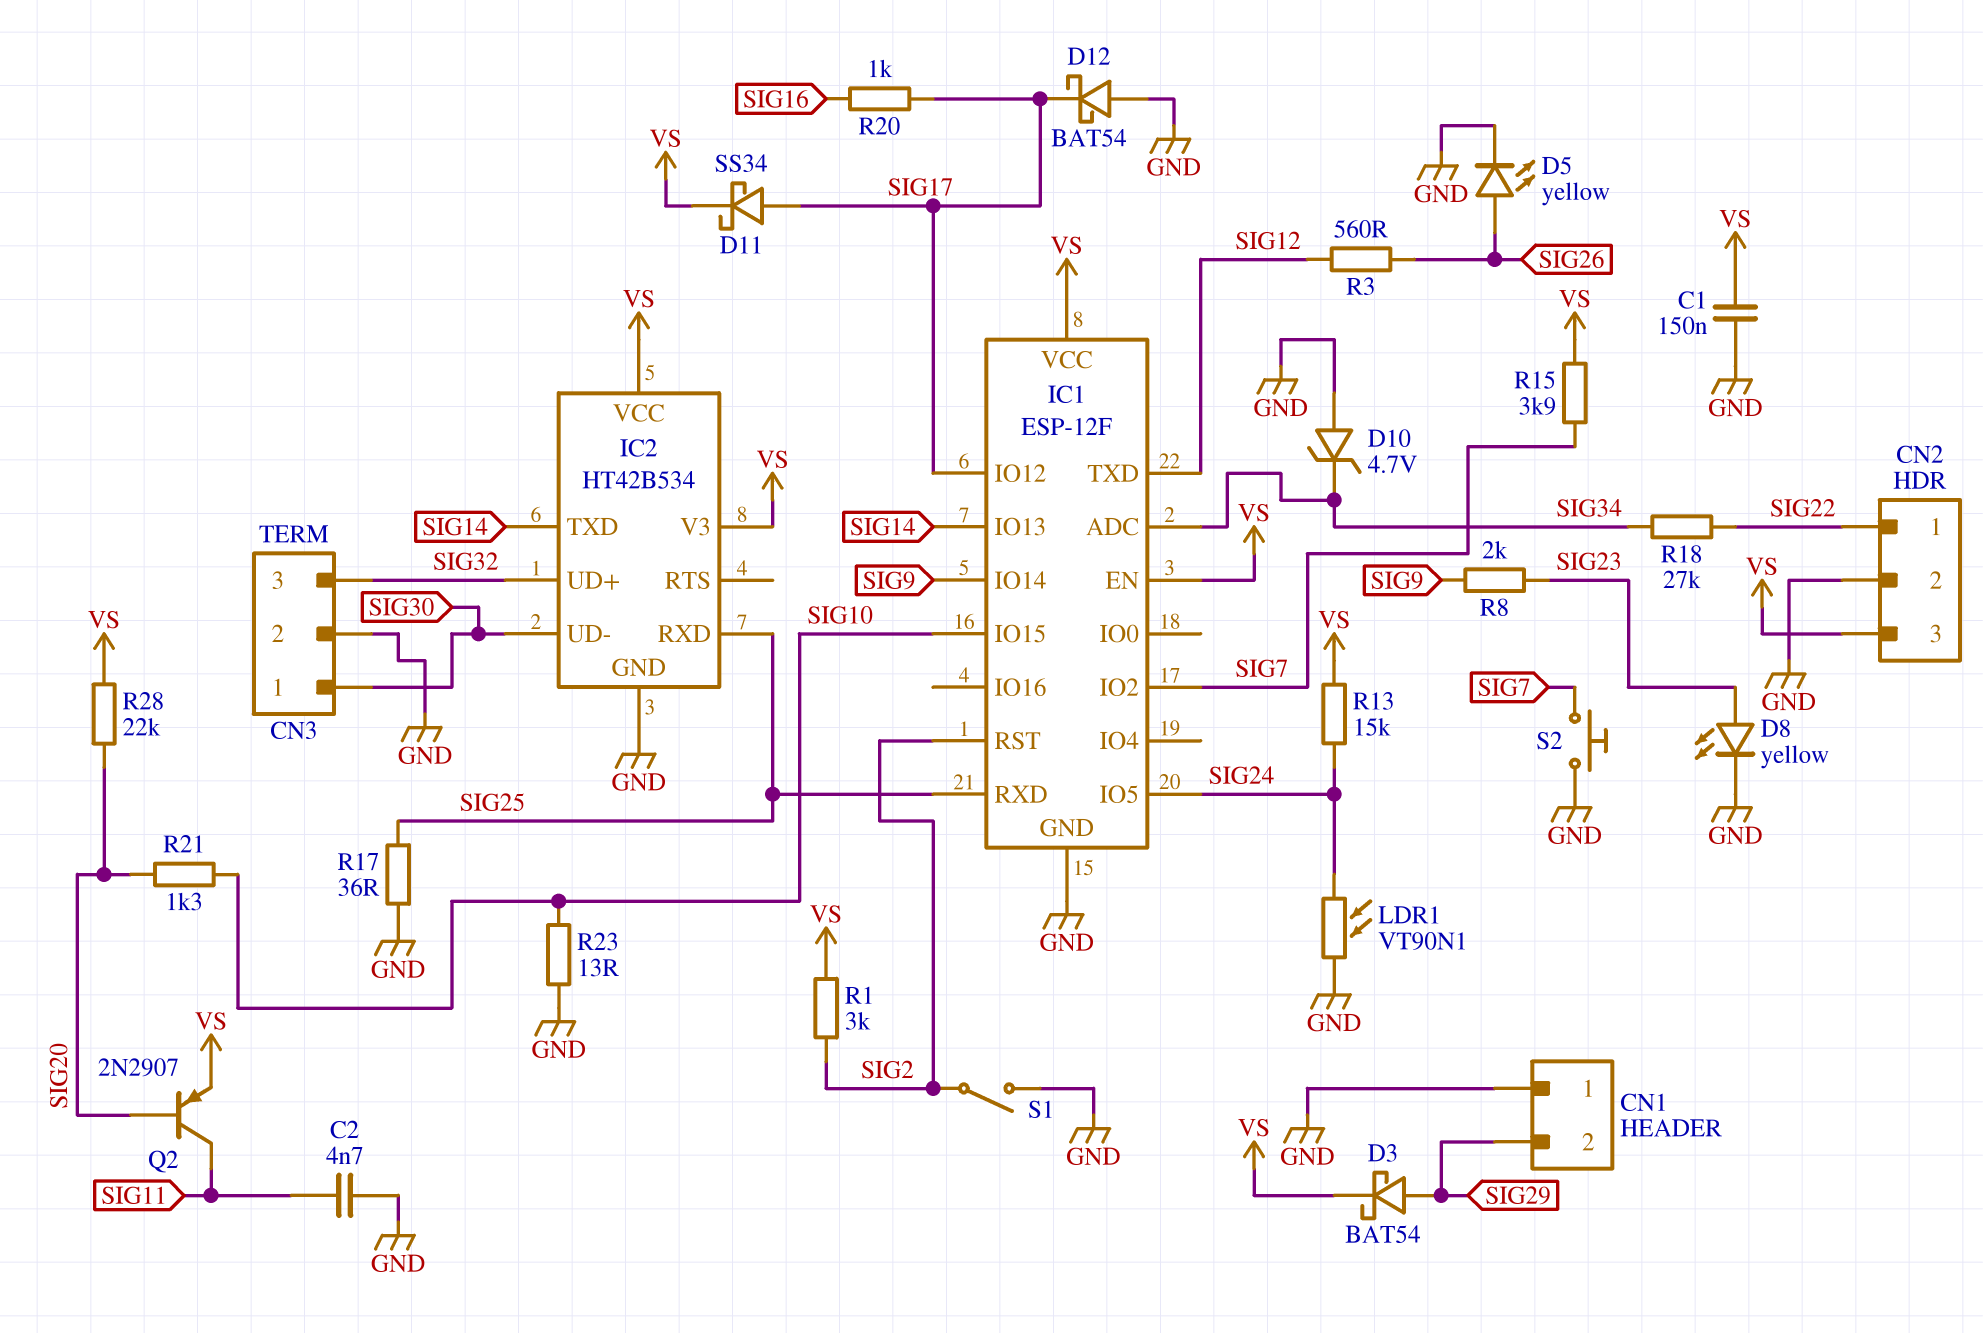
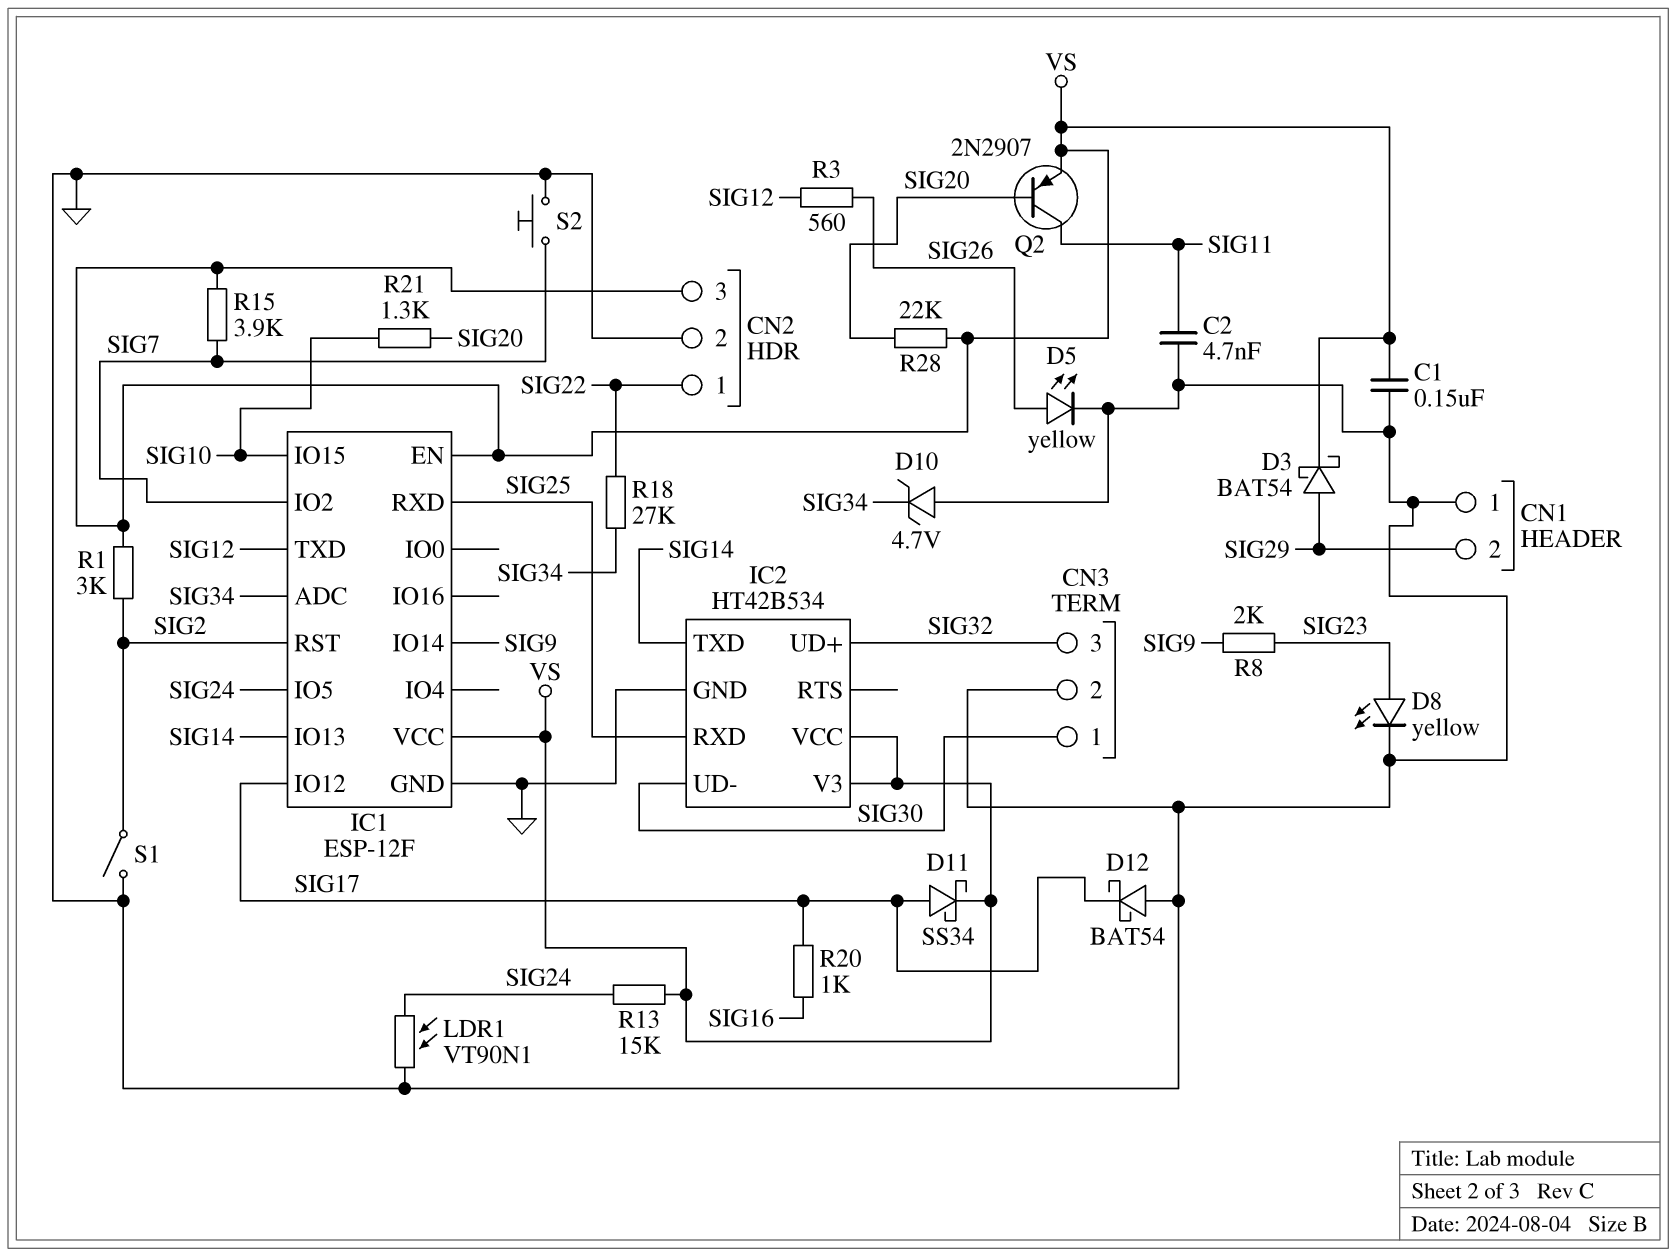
R17: 36 (GND, SIG25) -> none
R23: 13 (GND, SIG10) -> none

